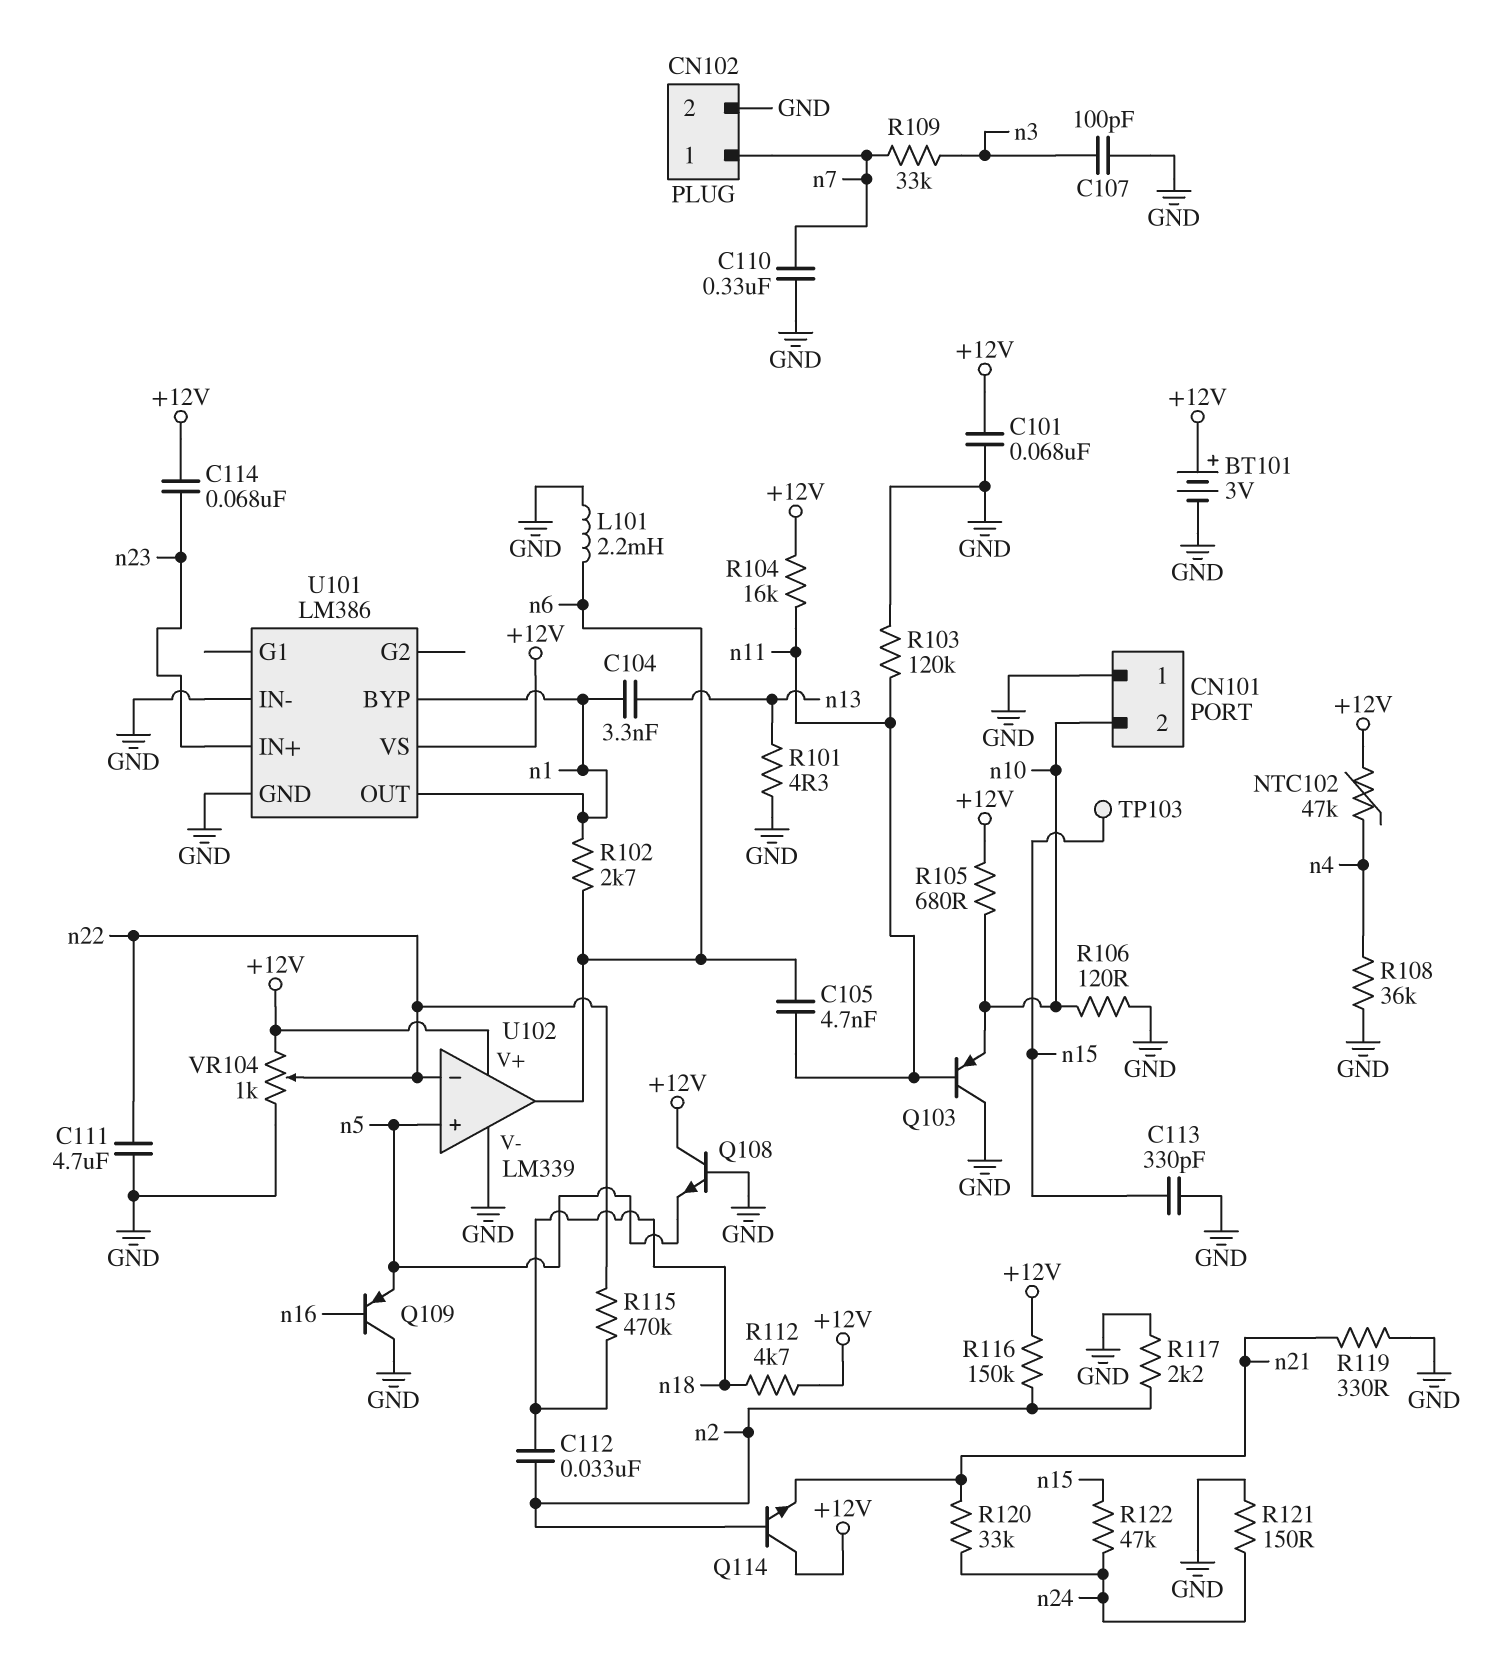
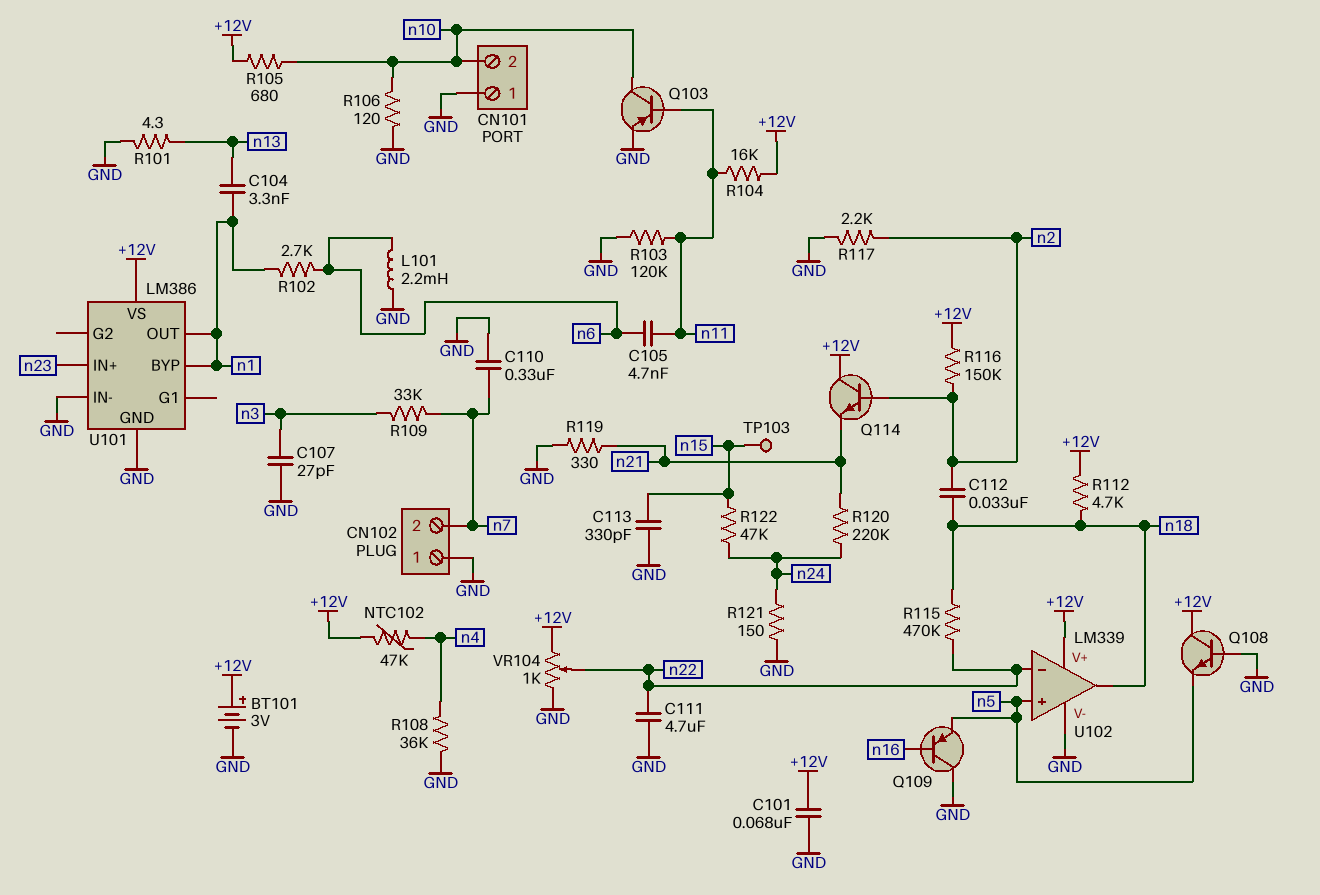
C107: 100pF (GND, n3) -> 27pF (GND, n3)
C114: 68nF (+12V, n23) -> none
CN102 pin 1: n7 -> GND
CN102 pin 2: GND -> n7
Q103: PNP (B n11, C GND, E n10) -> PNP (B n11, C n10, E GND)
R120: 33k (n21, n24) -> 220k (n21, n24)
U102 pin out: n6 -> n18

